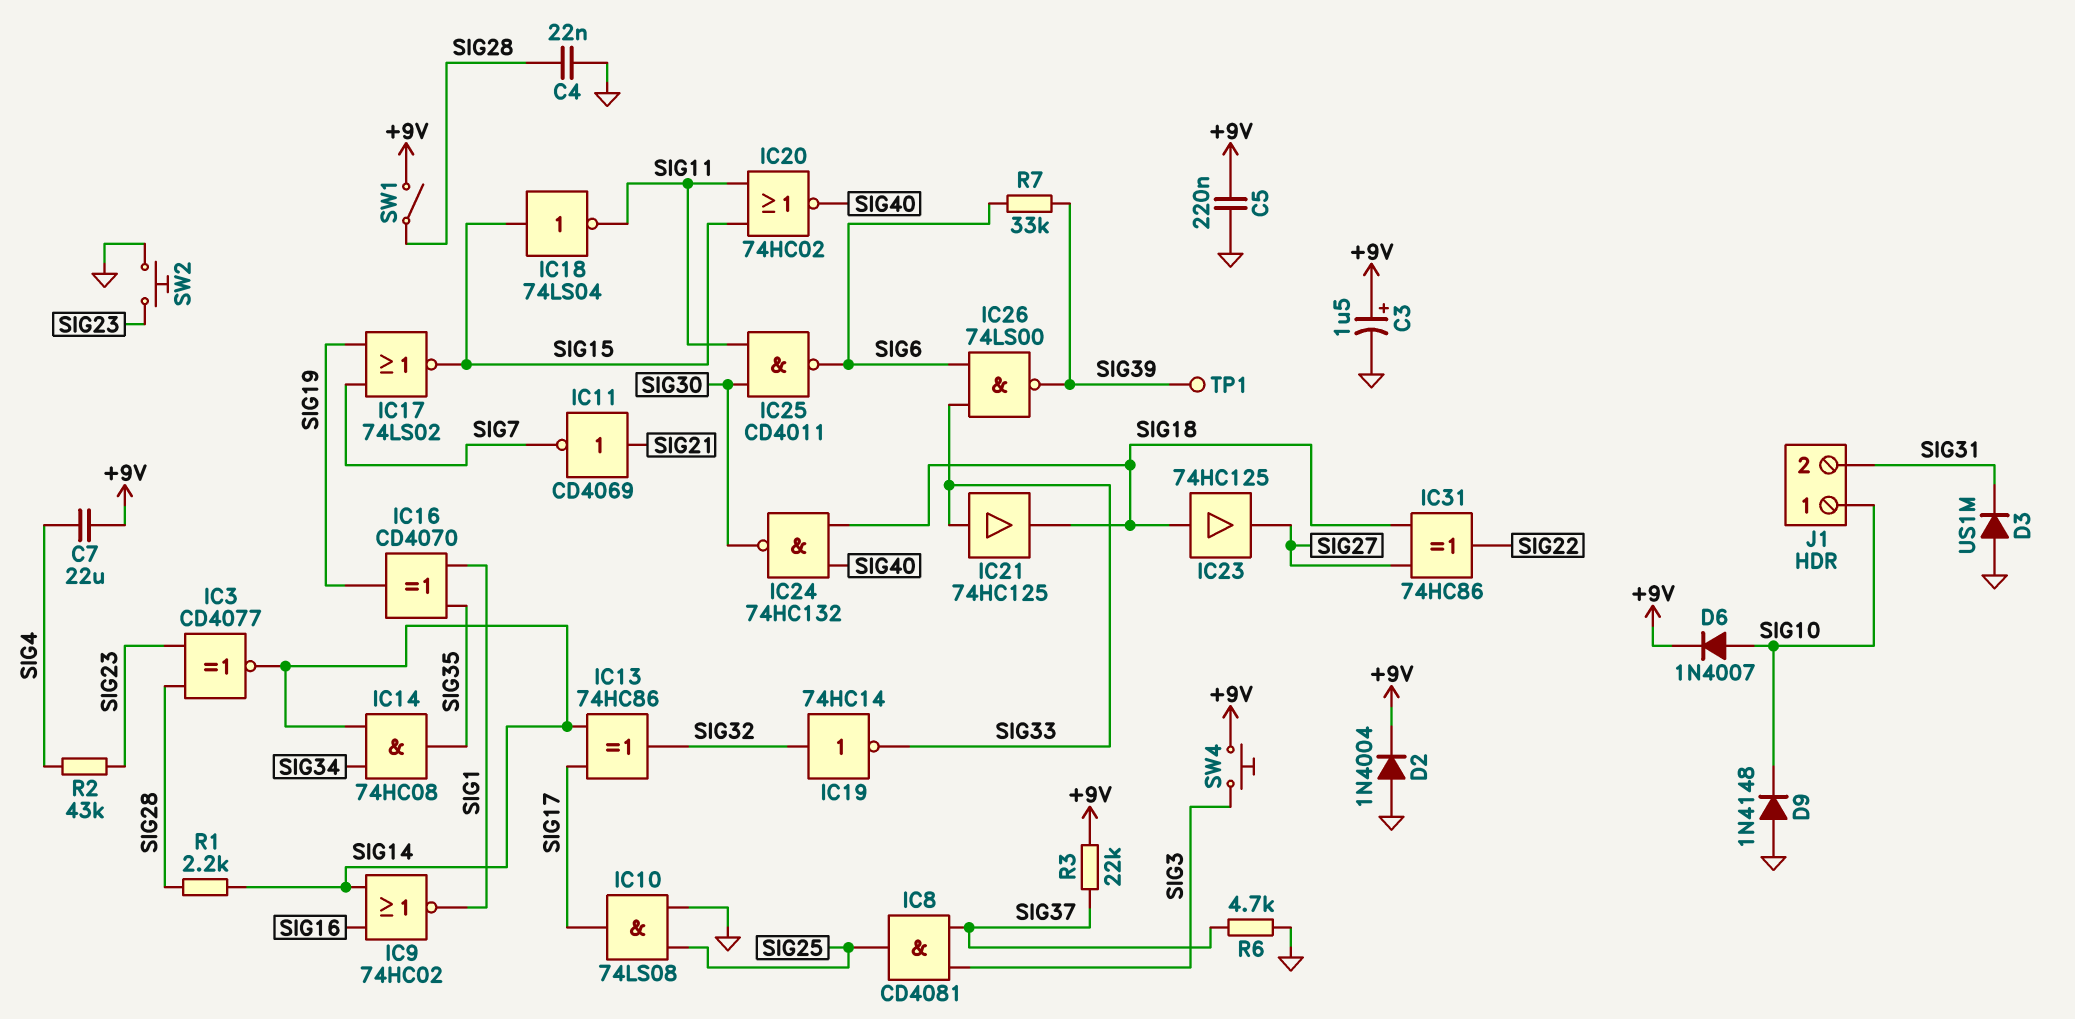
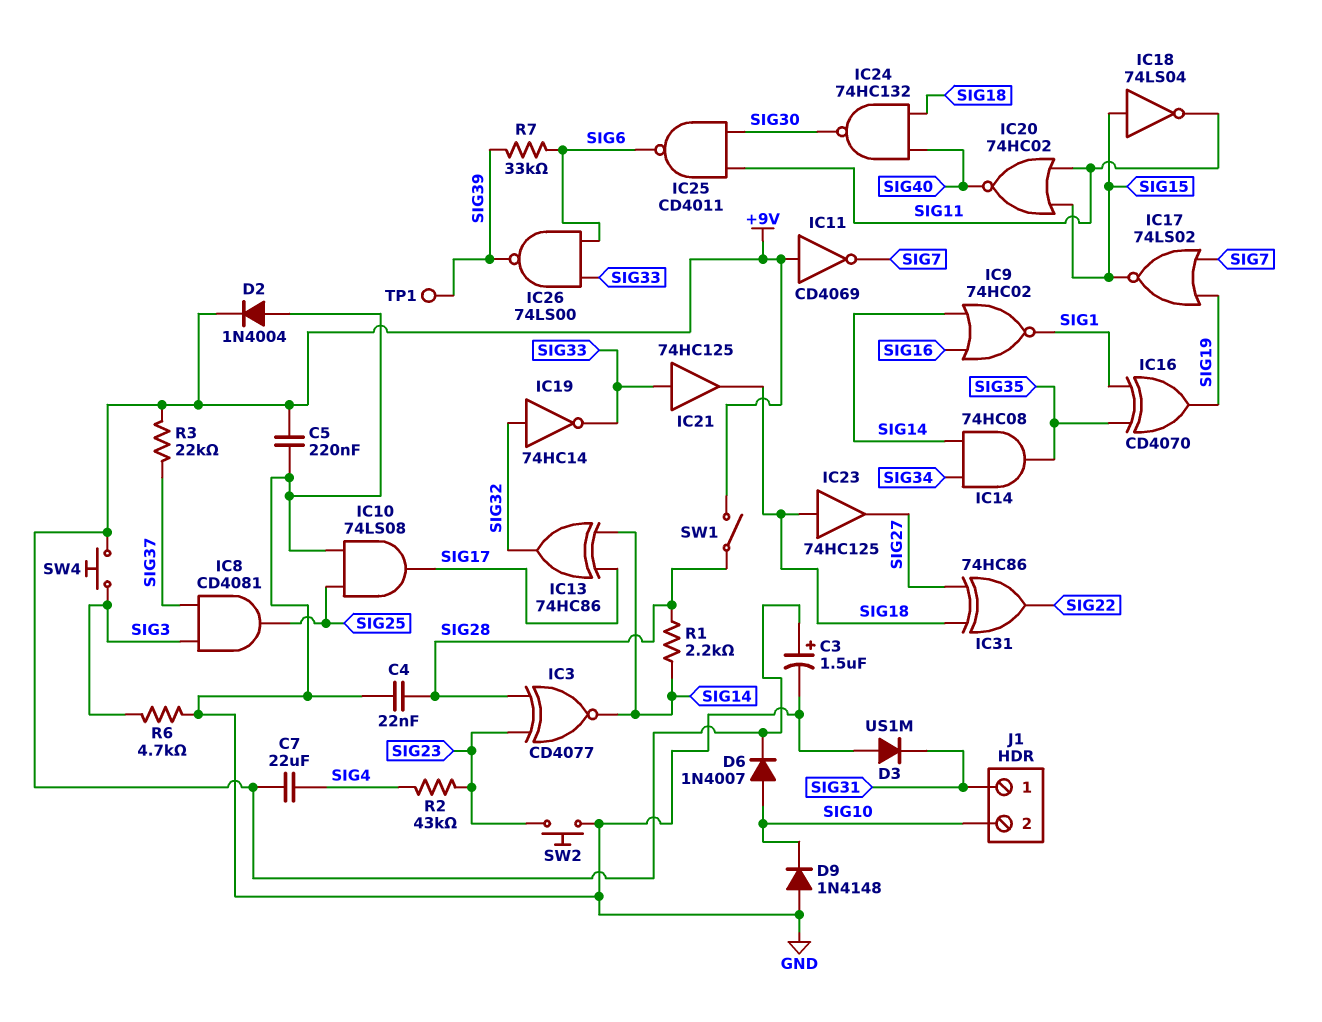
IC11: NOT CD4069 (in SIG21, out SIG7) -> NOT CD4069 (in +9V, out SIG7)
J1 pin 1: SIG10 -> SIG31
J1 pin 2: SIG31 -> SIG10
R6: 4.7k (GND, SIG37) -> 4.7k (GND, SIG3)

